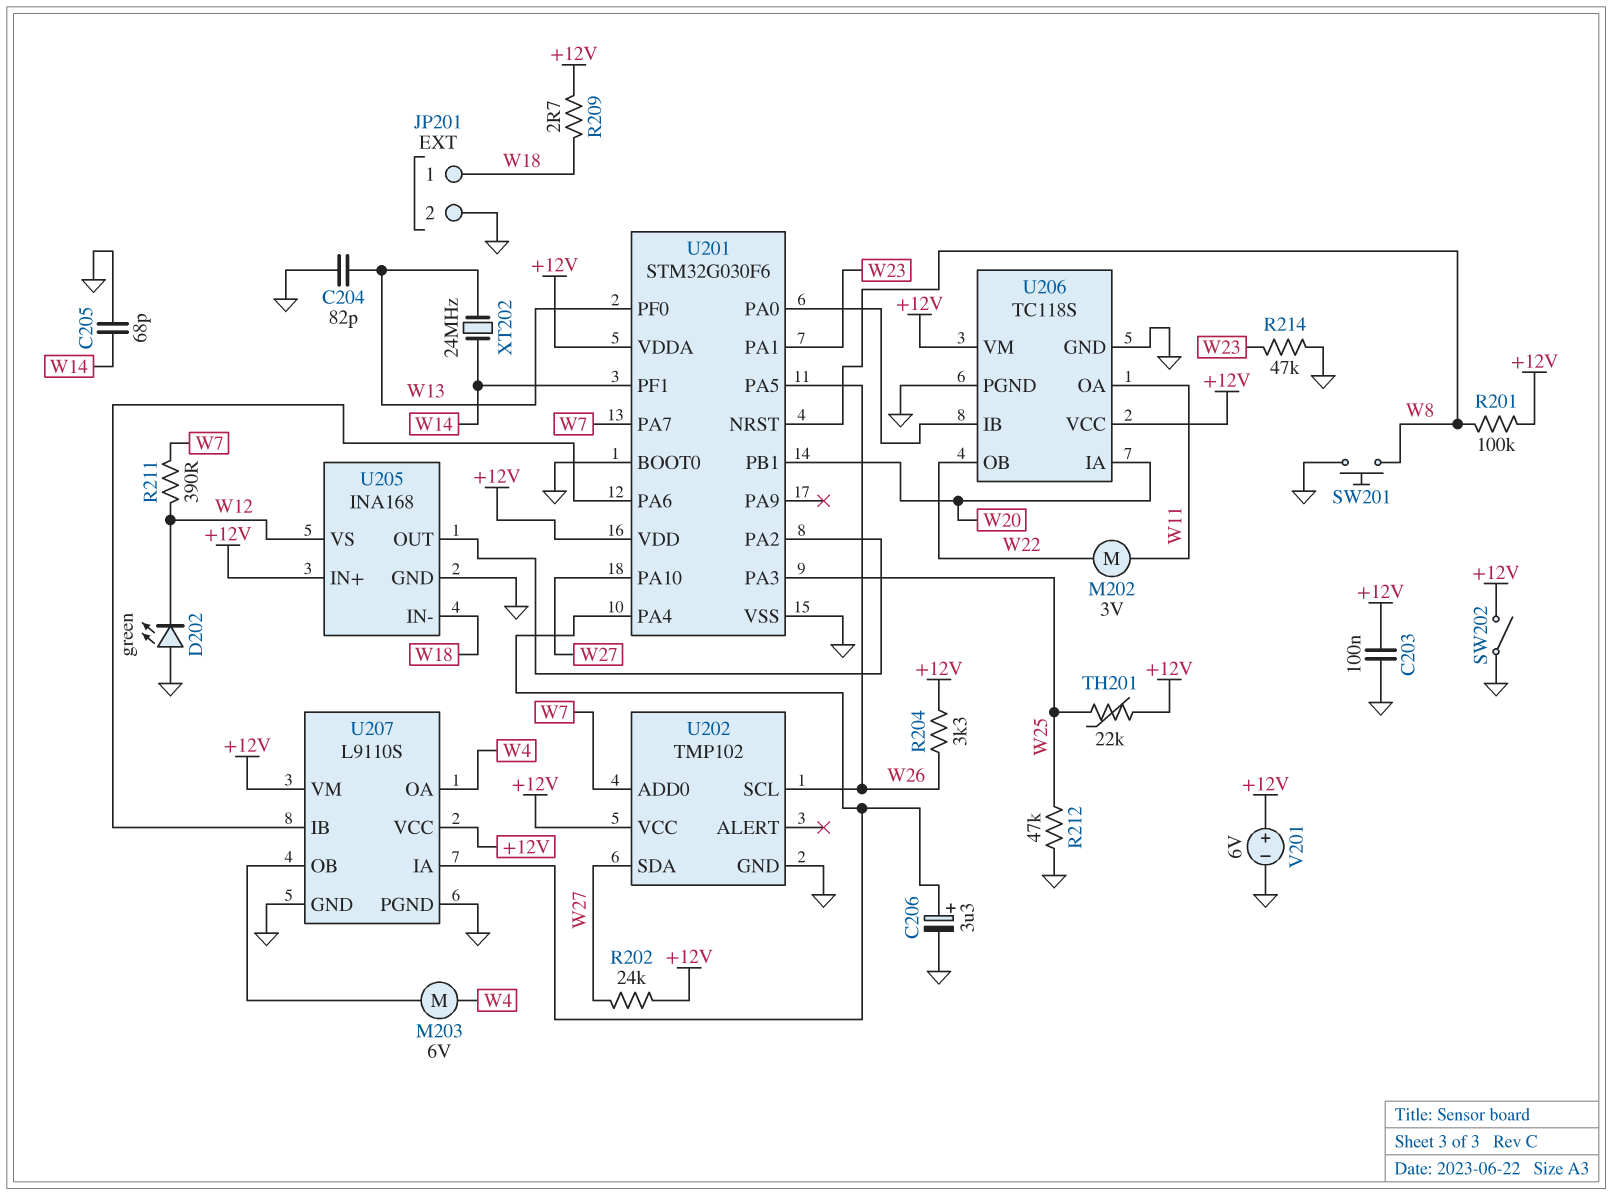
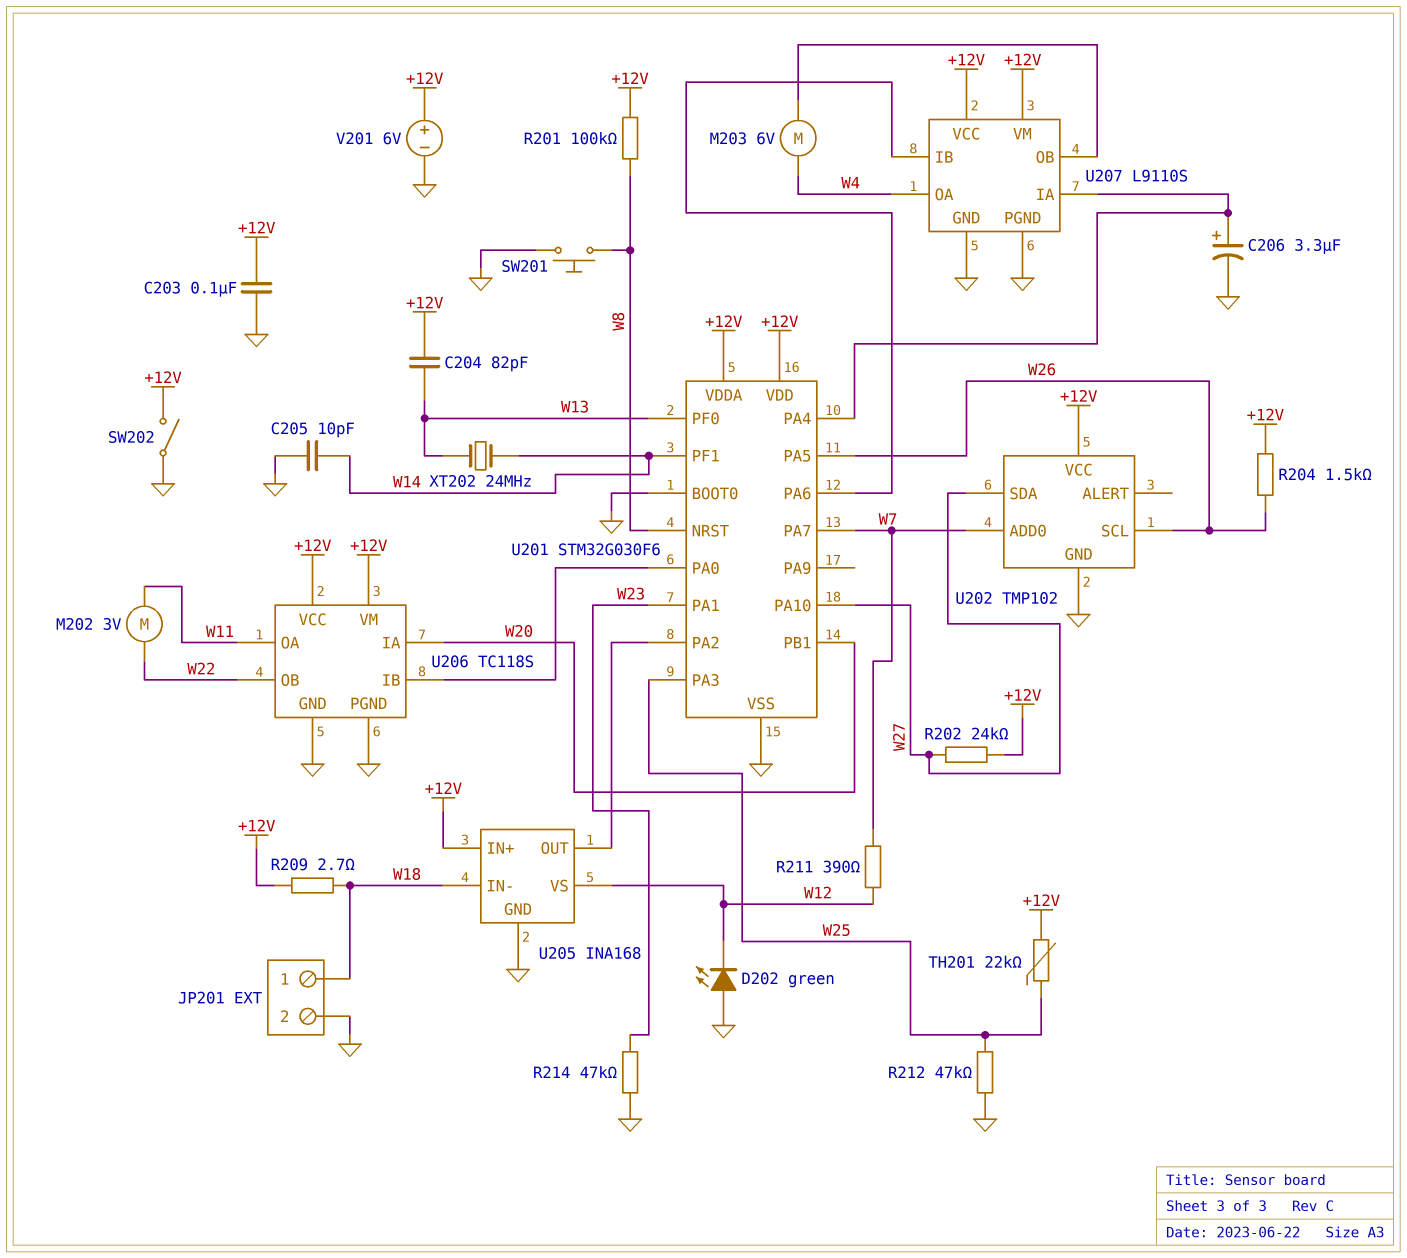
C204: 82pF (GND, W13) -> 82pF (+12V, W13)
C205: 68pF (GND, W14) -> 10pF (GND, W14)
R204: 3.3k (+12V, W26) -> 1.5k (+12V, W26)

